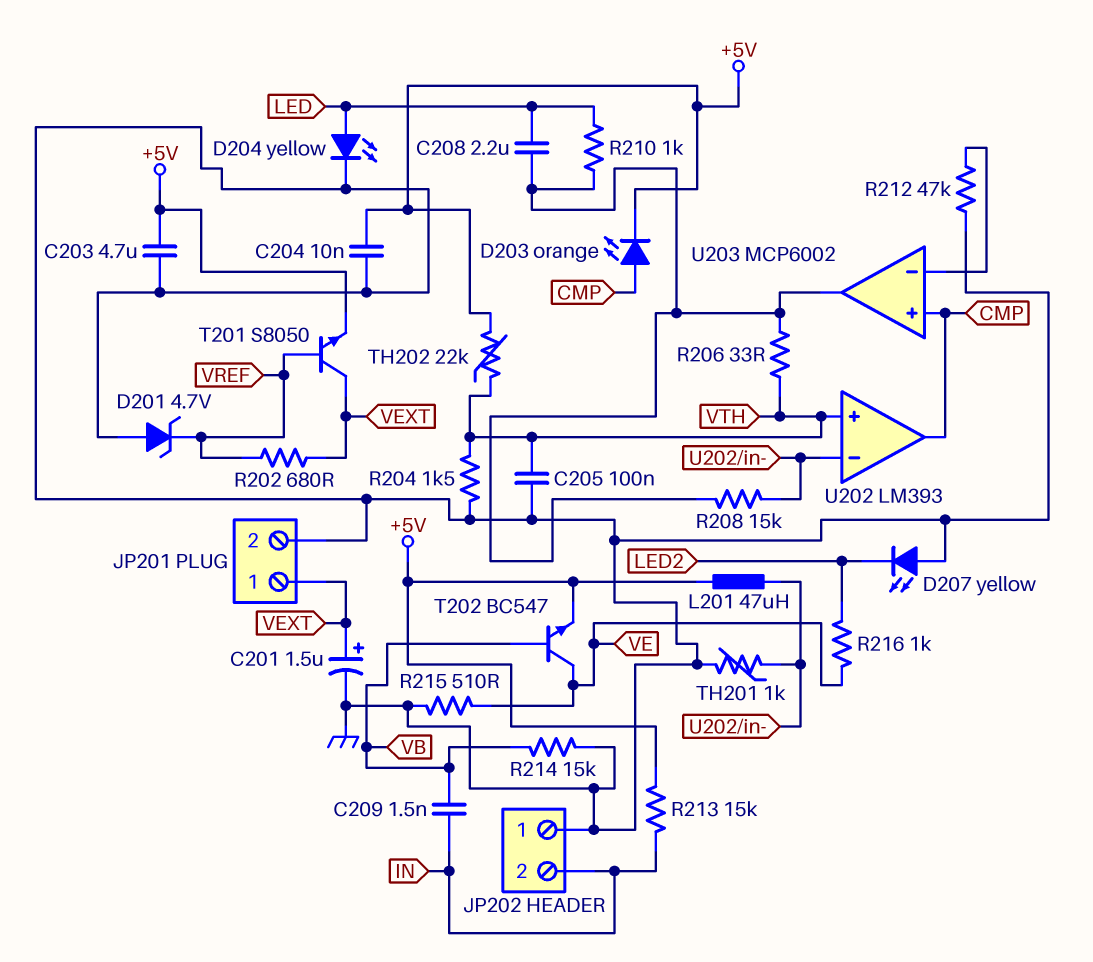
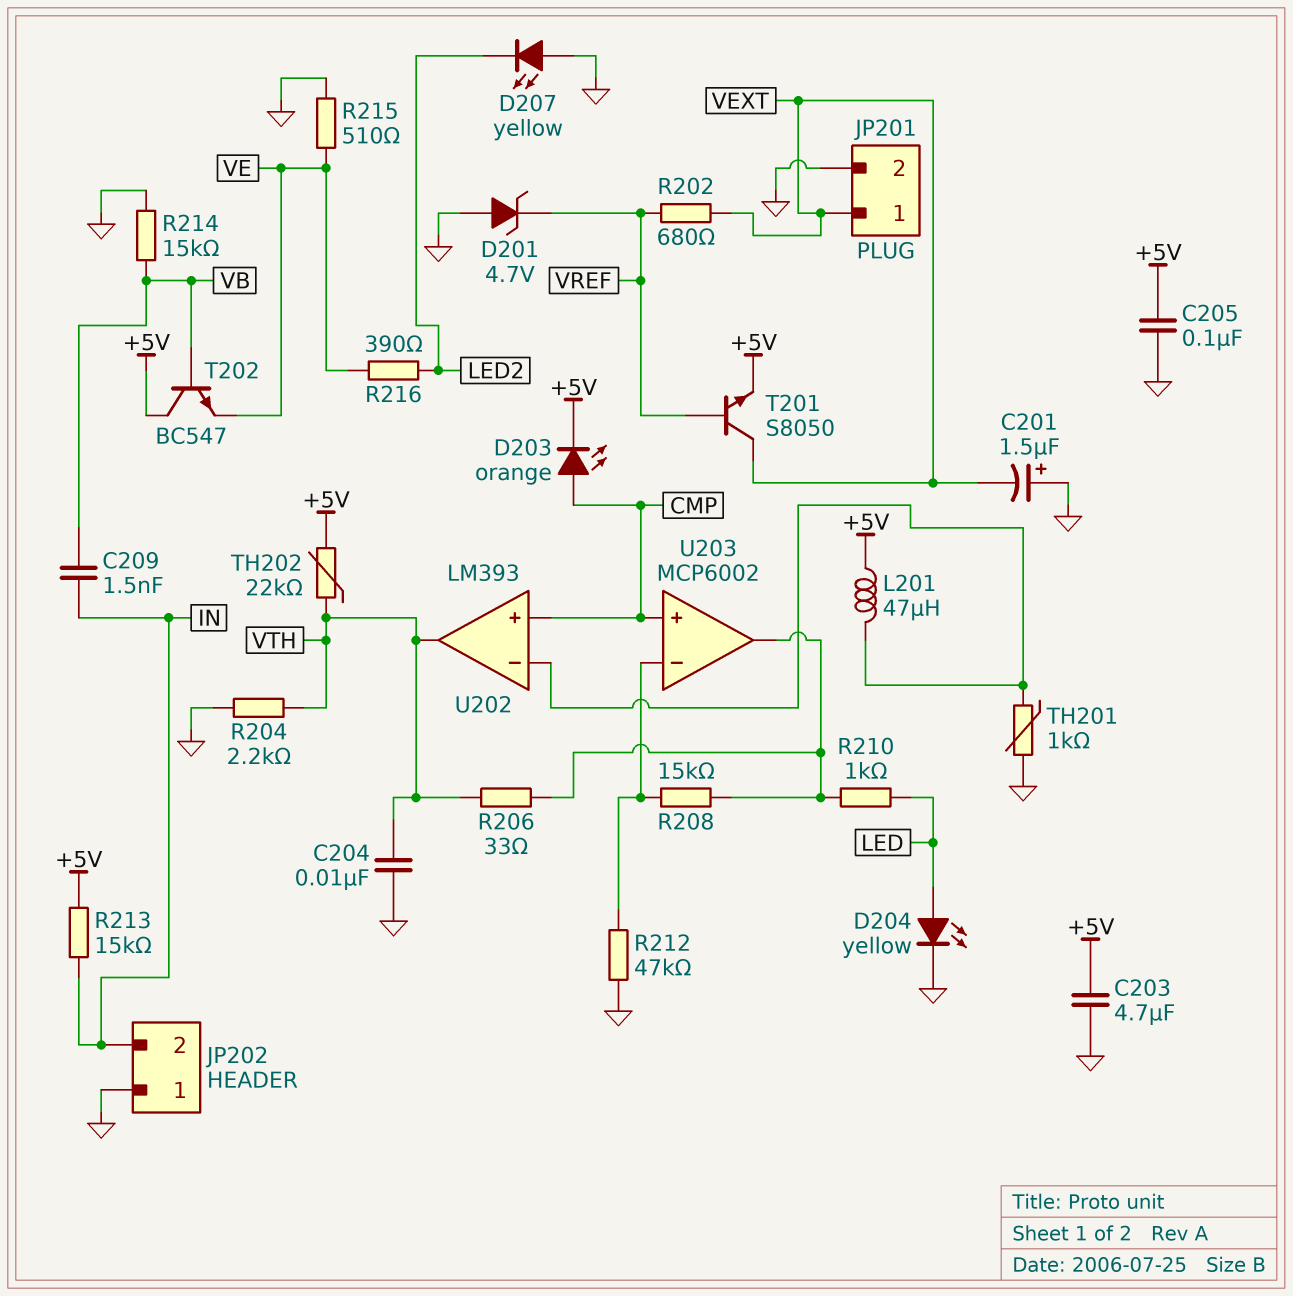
C201: 1.5uF (plus VEXT, minus GND) -> 1.5uF (plus GND, minus VEXT)
C204: 10nF (+5V, GND) -> 10nF (GND, VTH)
C205: 100nF (GND, VTH) -> 100nF (+5V, GND)
C208: 2.2uF (LED, U203/out) -> none
R204: 1.5k (GND, VTH) -> 2.2k (GND, VTH)
R208: 15k (U202/in-, U203/out) -> 15k (U203/in-, U203/out)
R216: 1k (LED2, VE) -> 390 (LED2, VE)
T202: NPN BC547 (B VB, C VE, E +5V) -> NPN BC547 (B VB, C +5V, E VE)
U202 pin in+: VTH -> CMP
U202 pin out: CMP -> VTH

